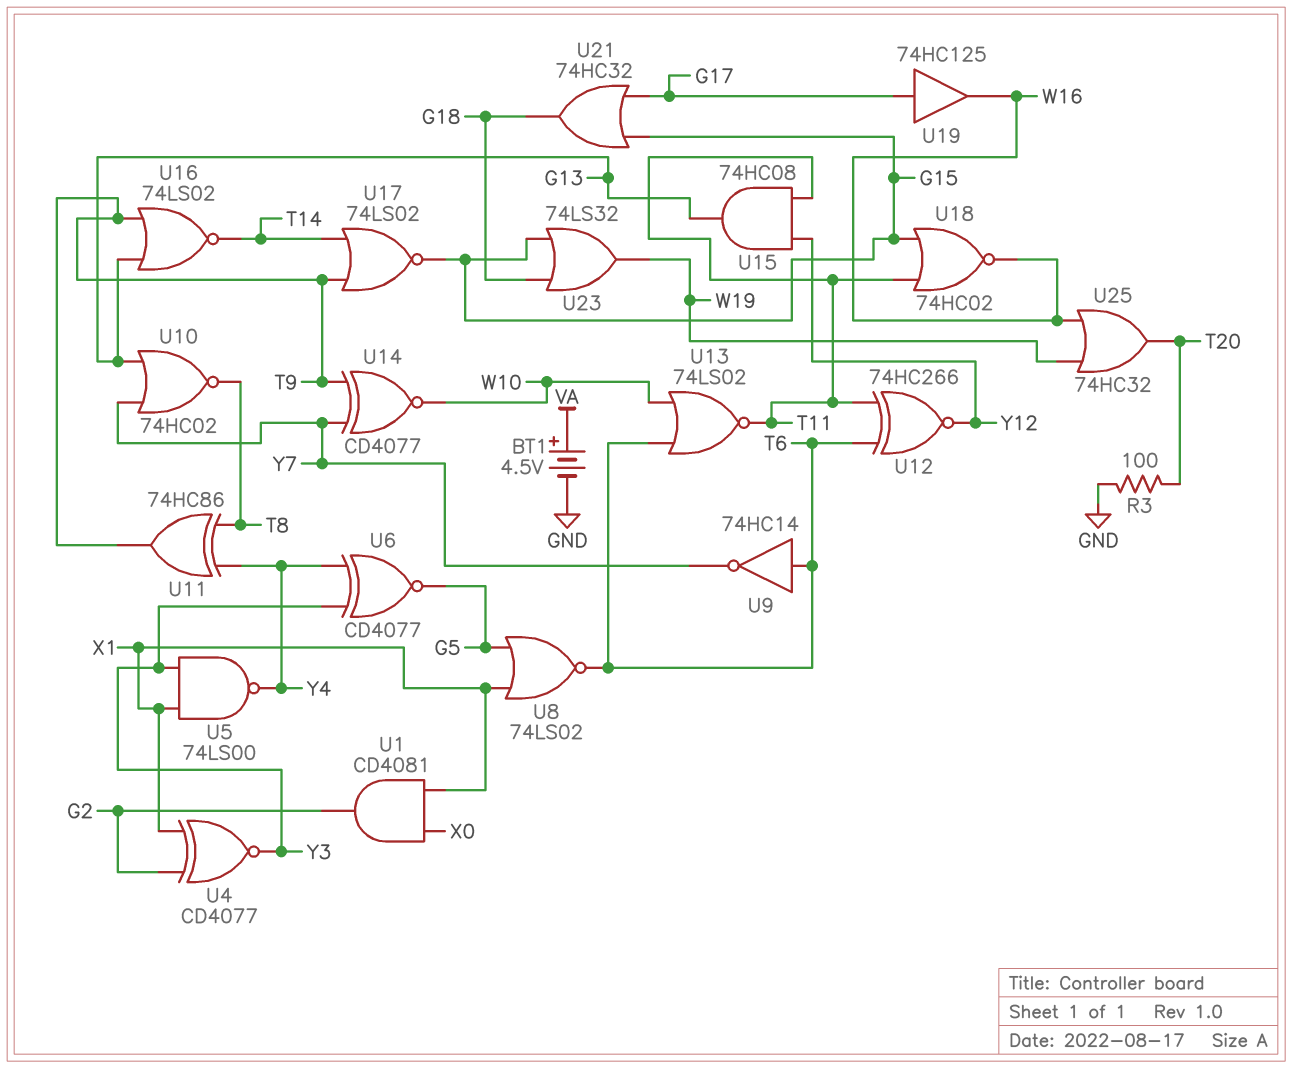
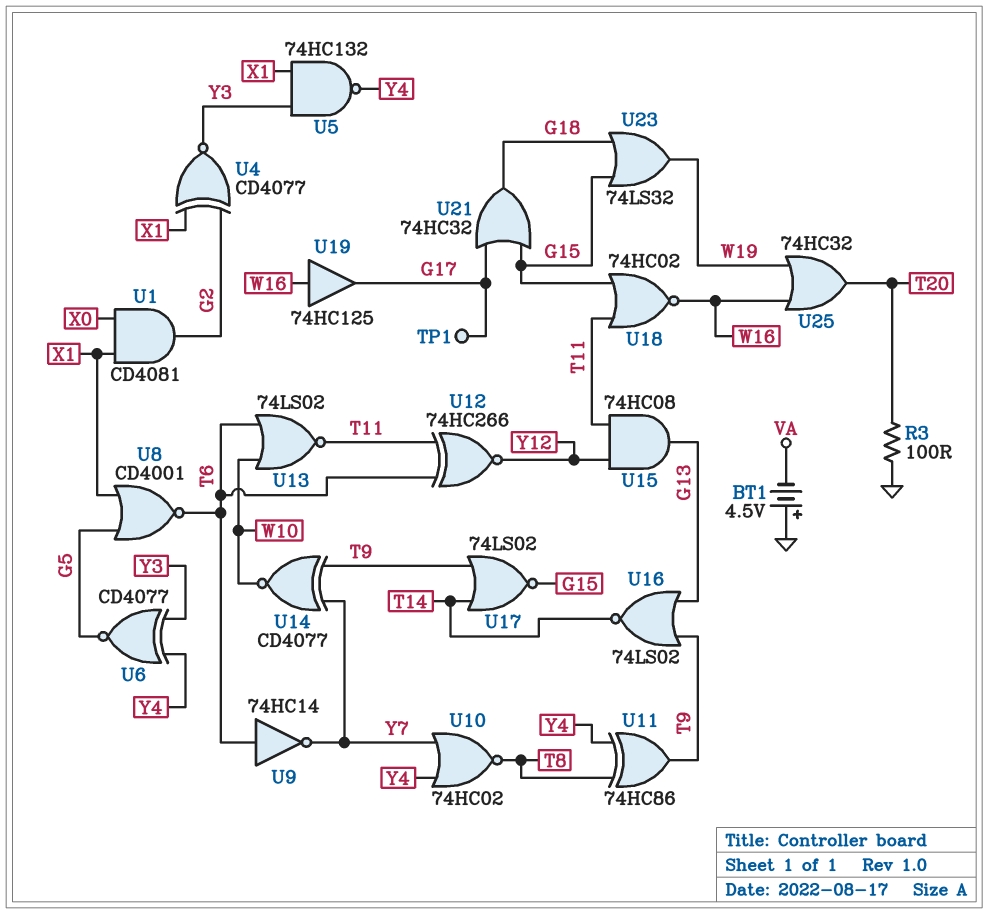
BT1: 4.5V (plus VA, minus GND) -> 4.5V (plus GND, minus VA)
TP1: none -> test point (G17)
U5: NAND 74LS00 (in X1, in Y3, out Y4) -> NAND 74HC132 (in X1, in Y3, out Y4)
U8: NOR 74LS02 (in G5, in X1, out T6) -> NOR CD4001 (in G5, in X1, out T6)
U10: NOR 74HC02 (in G13, in Y7, out T8) -> NOR 74HC02 (in Y4, in Y7, out T8)
U19: buffer 74HC125 (in G17, out W16) -> buffer 74HC125 (in W16, out G17)

